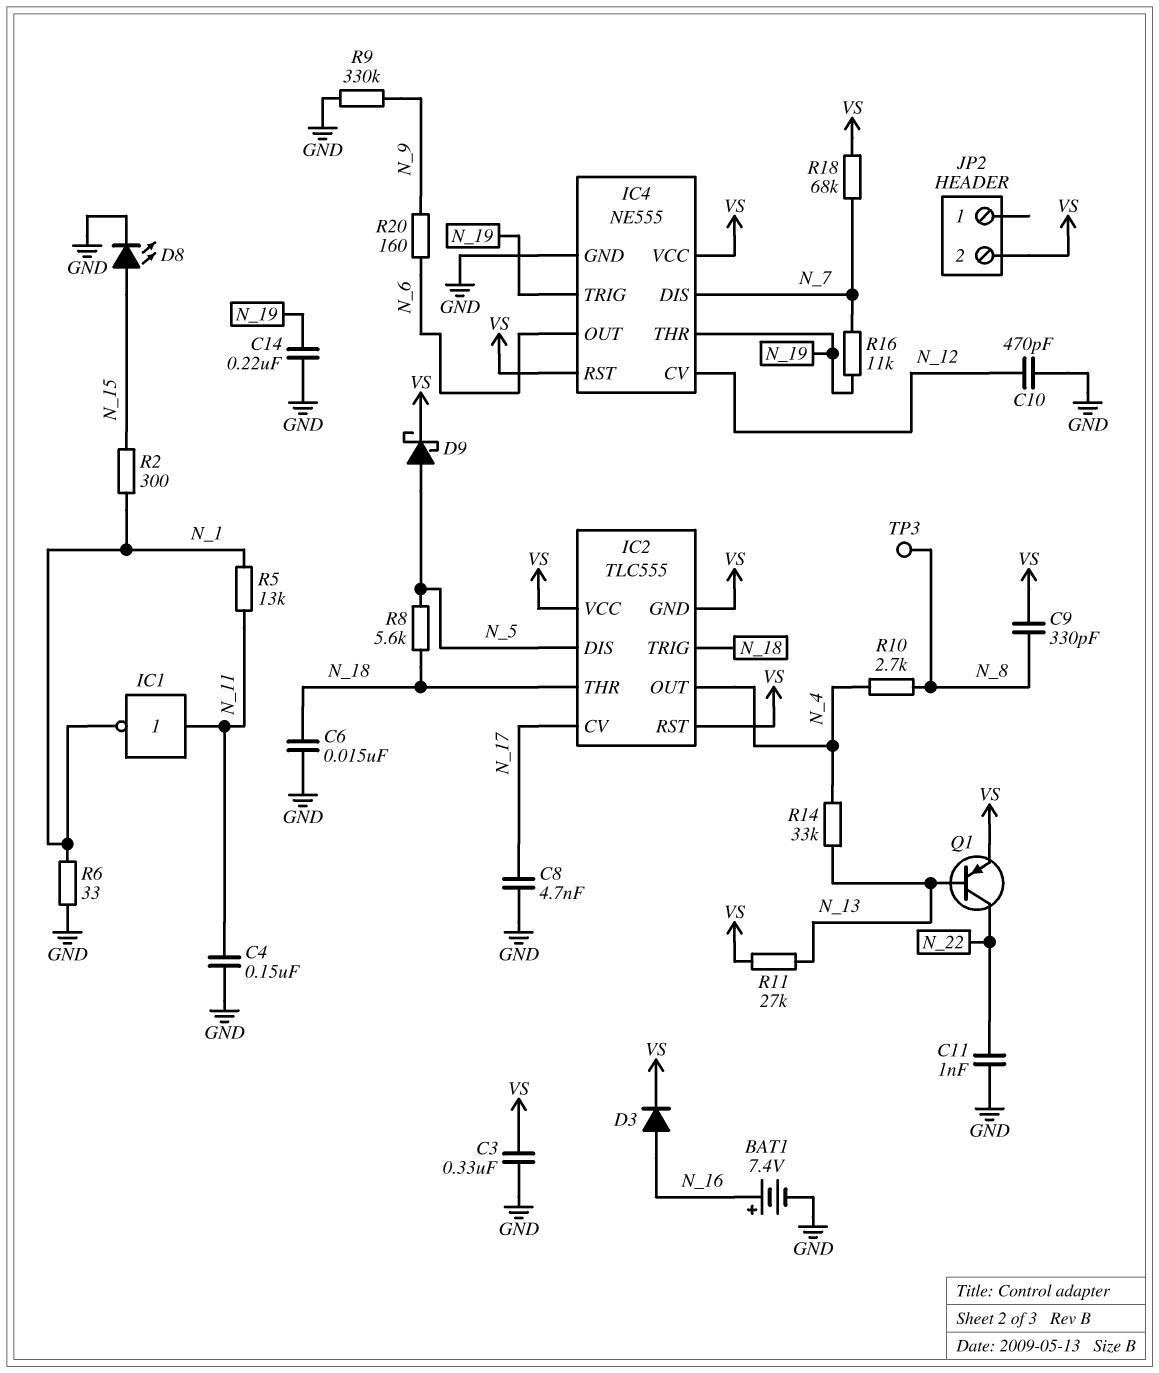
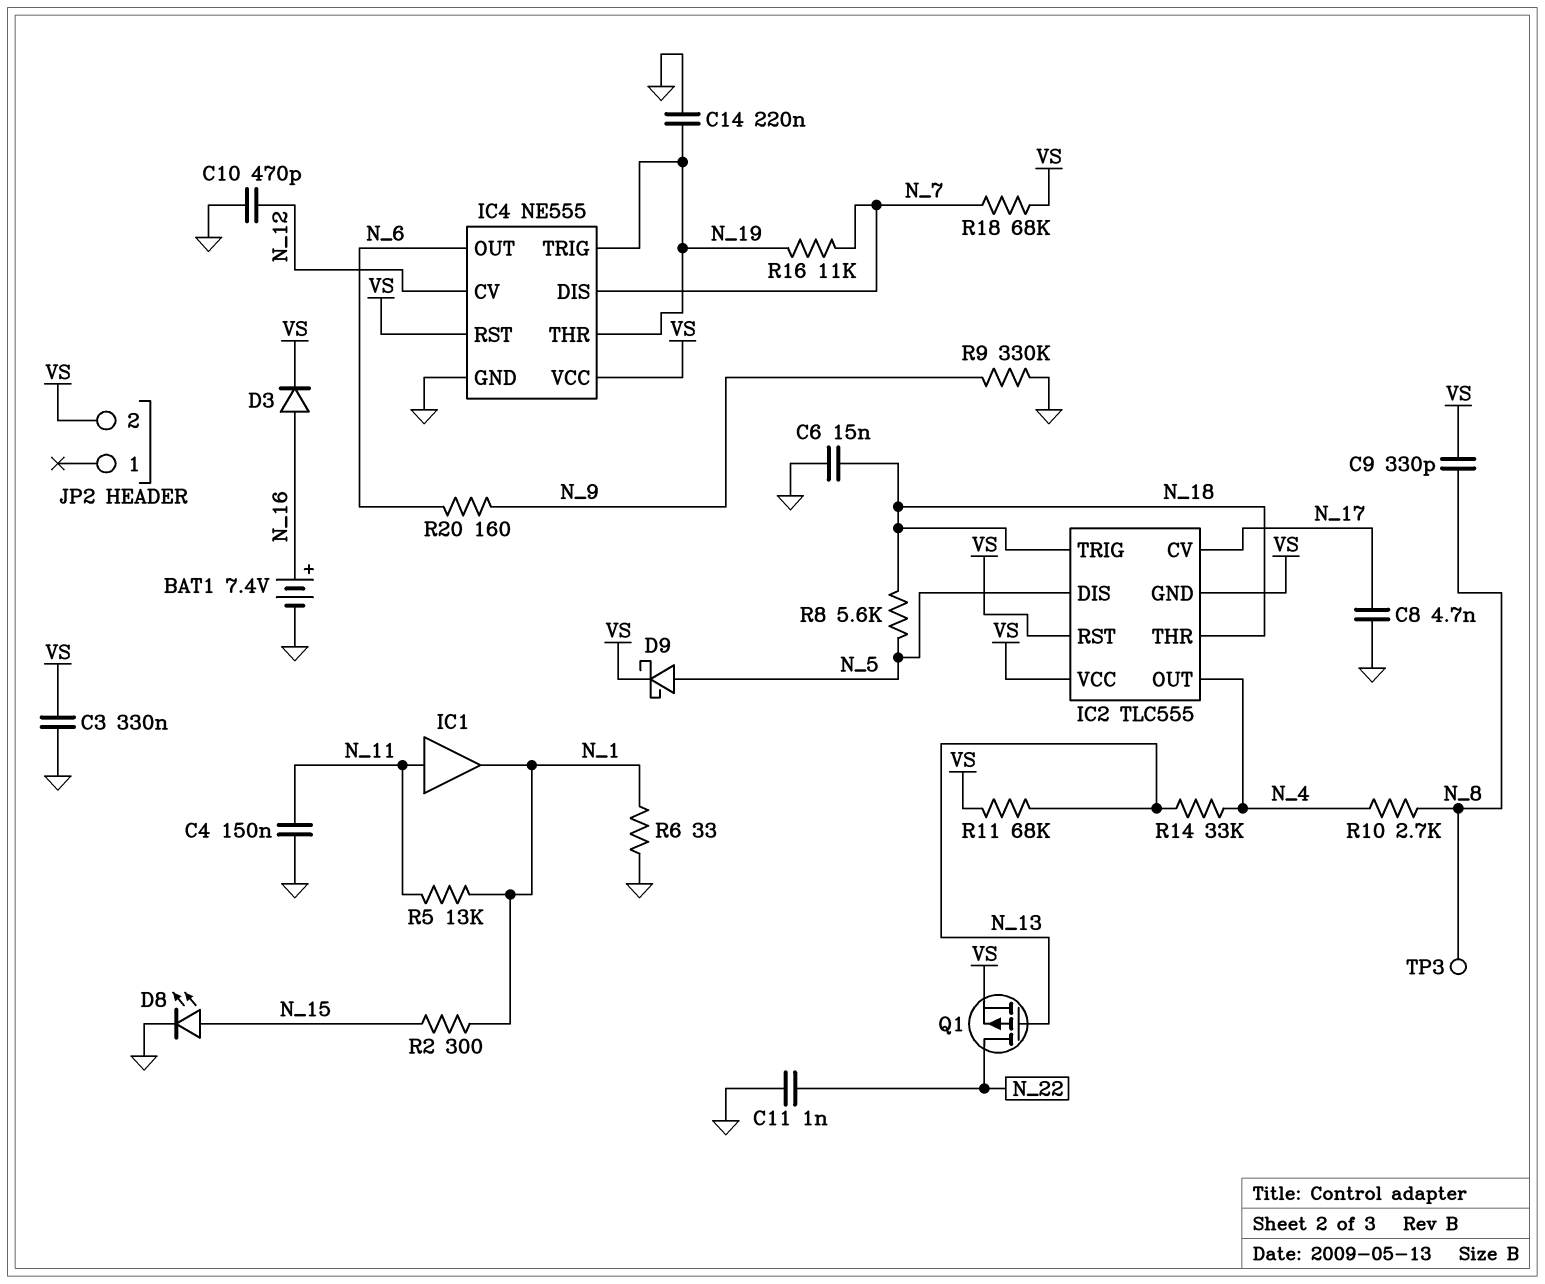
IC1: NOT (in N_11, out N_1) -> buffer (in N_11, out N_1)
Q1: PNP (B N_13, C N_22, E VS) -> PMOS (G N_13, D N_22, S VS)
R11: 27k (N_13, VS) -> 68k (N_13, VS)

